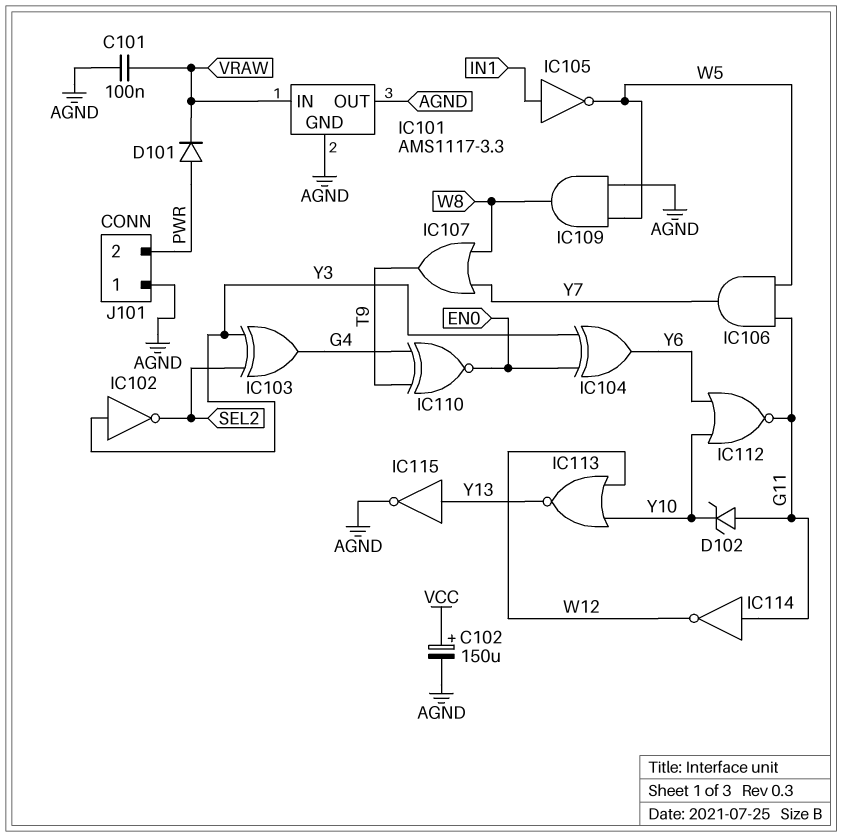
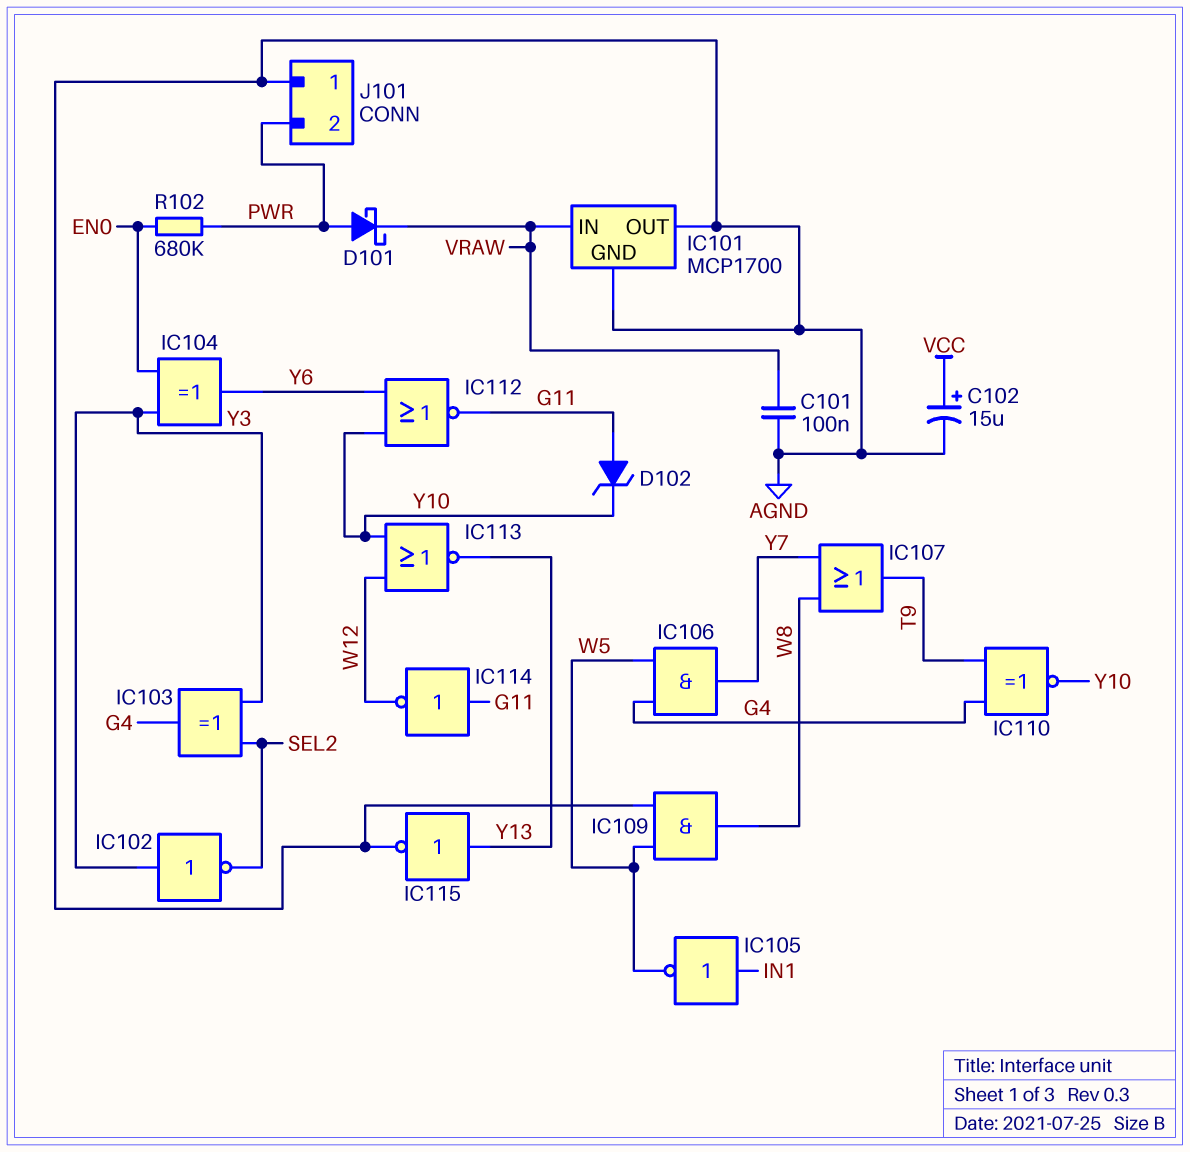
C102: 150uF (plus VCC, minus AGND) -> 15uF (plus VCC, minus AGND)
D101: diode (A PWR, K VRAW) -> schottky (A PWR, K VRAW)
IC101: AMS1117-3.3 -> MCP1700
IC106: AND (in G11, in W5, out Y7) -> AND (in G4, in W5, out Y7)
IC110: XNOR (in G4, in T9, out EN0) -> XNOR (in G4, in T9, out Y10)
R102: none -> 680k (EN0, PWR)

